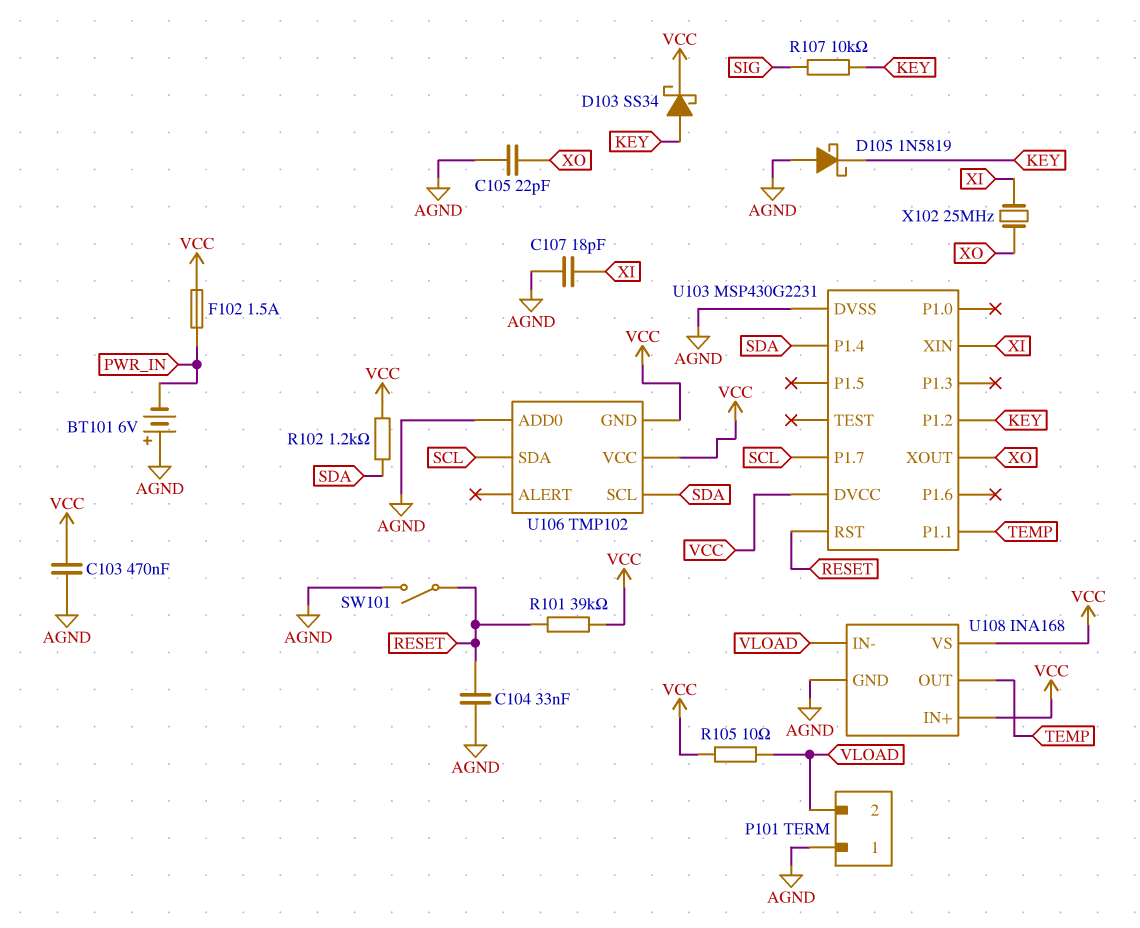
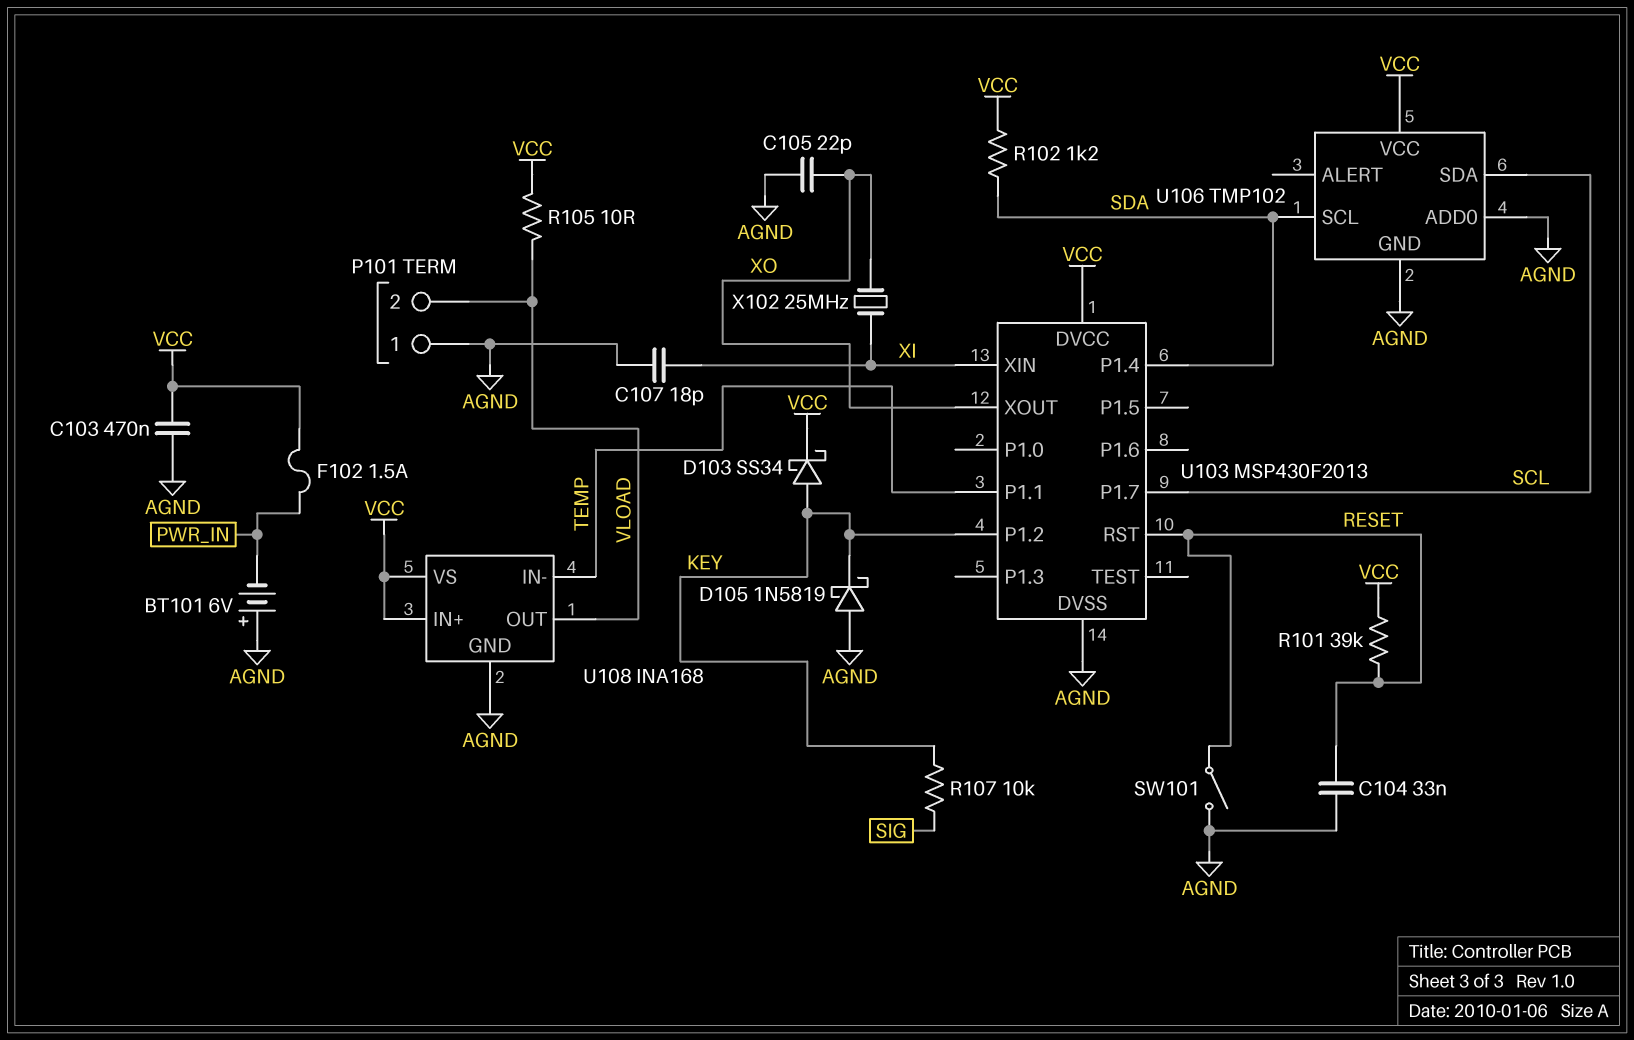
U103: MSP430G2231 -> MSP430F2013
U106 pin GND: VCC -> AGND
U108 pin IN-: VLOAD -> TEMP
U108 pin OUT: TEMP -> VLOAD

